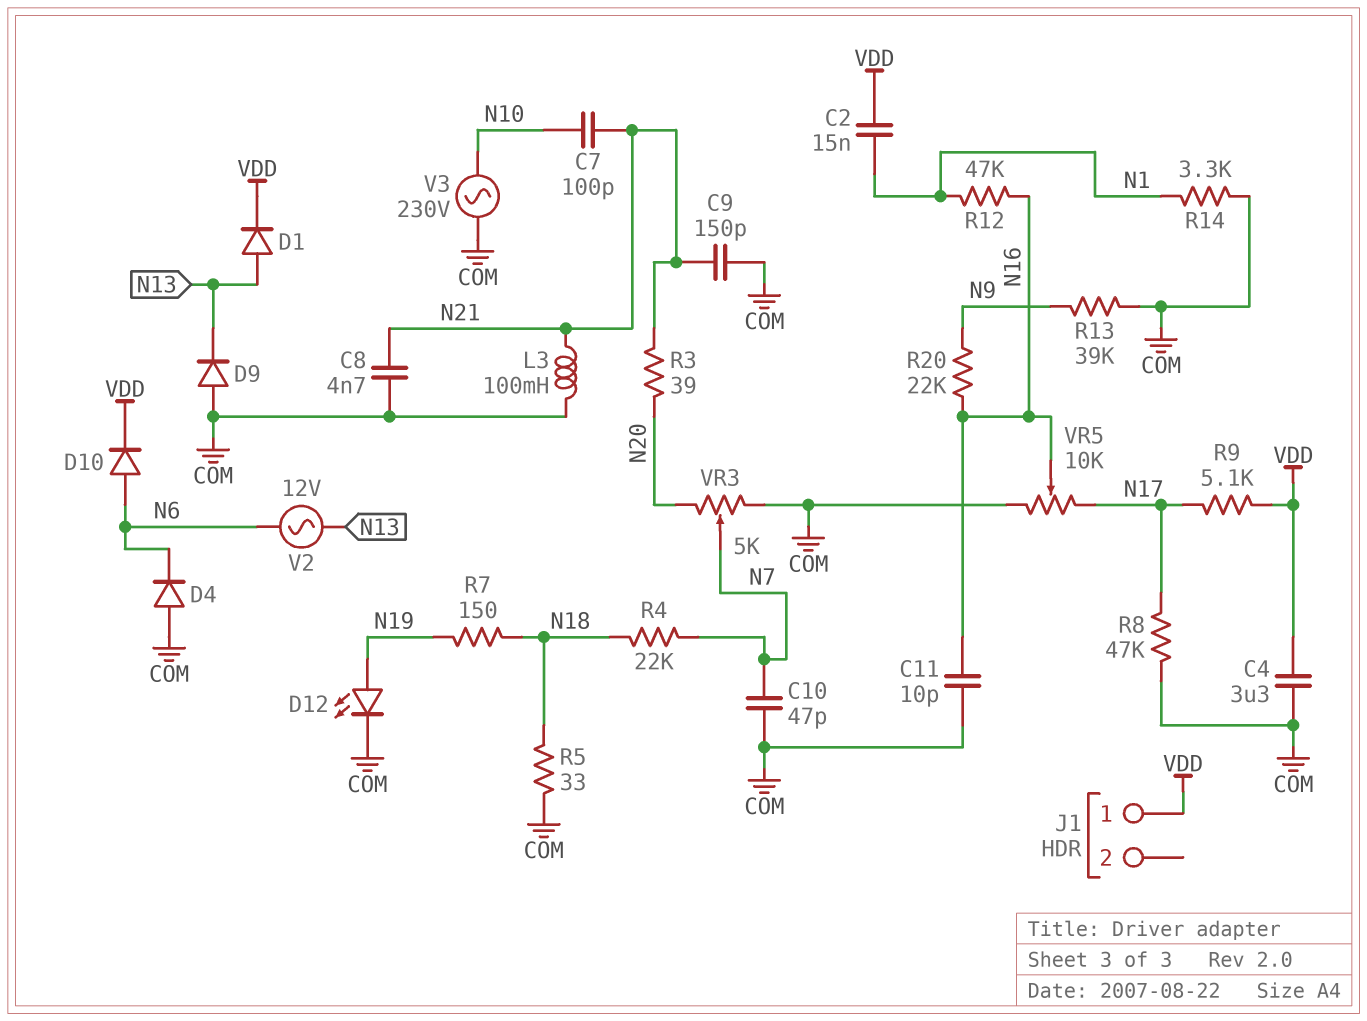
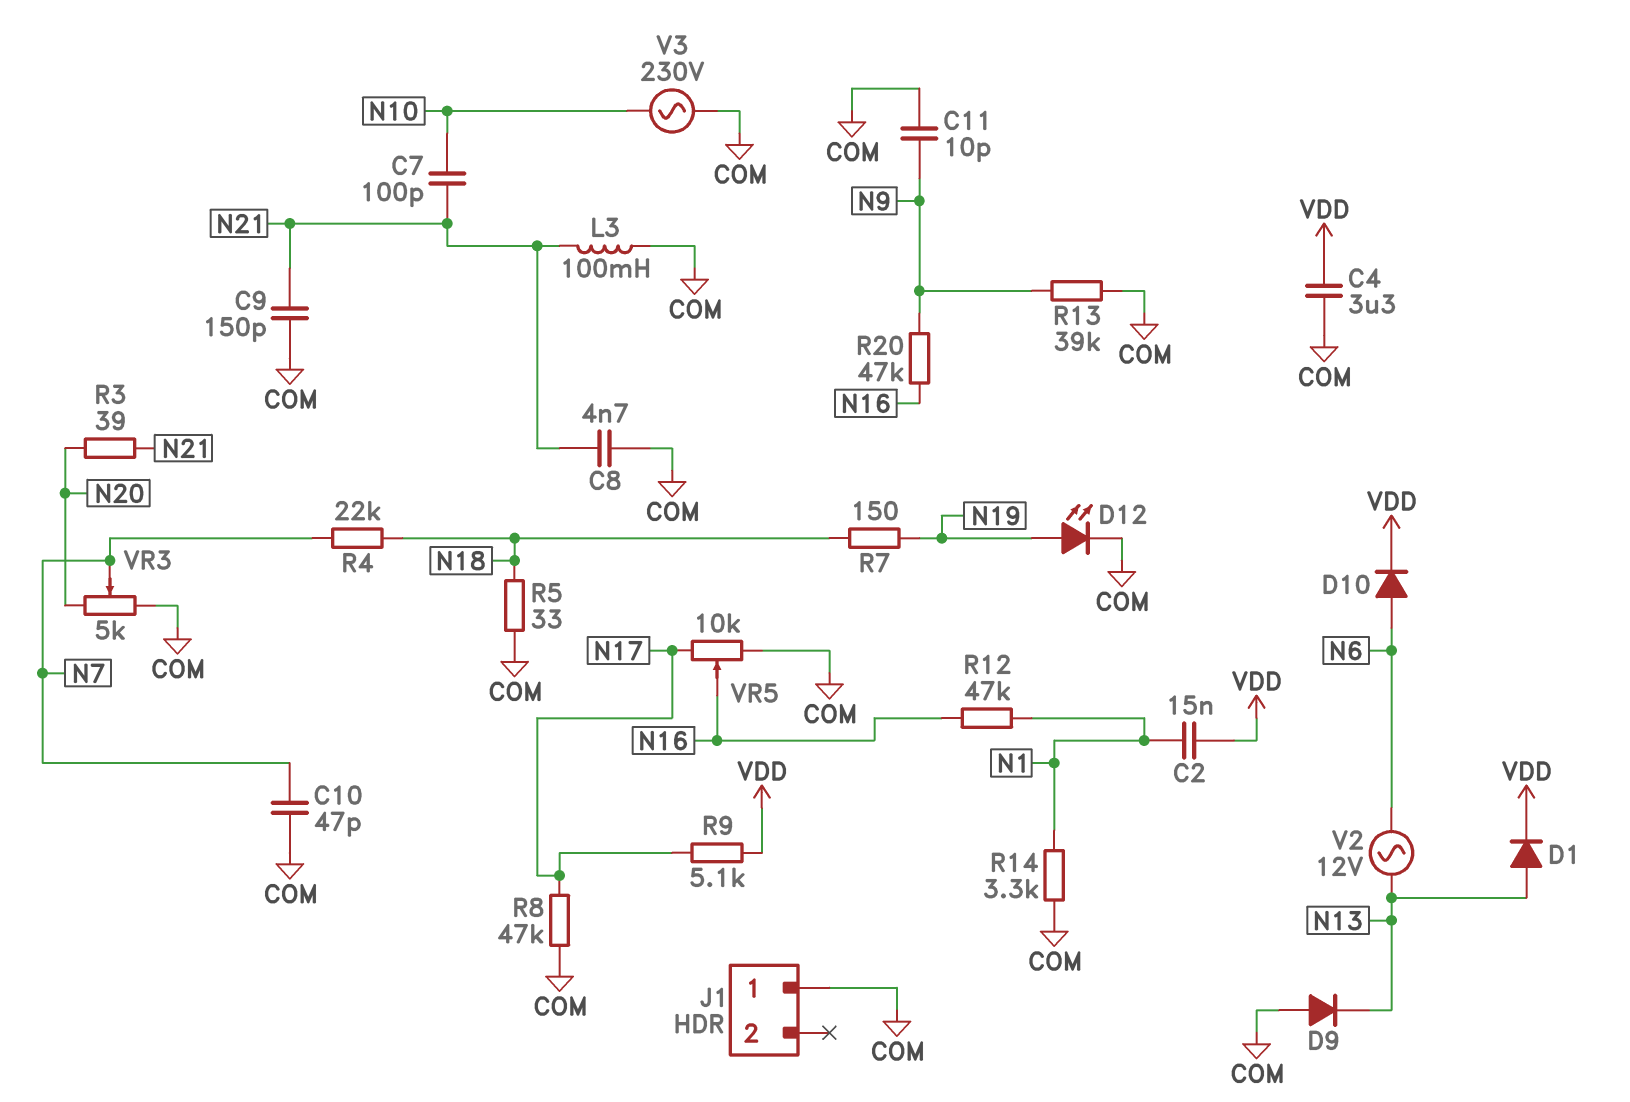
C11: 10pF (COM, N16) -> 10pF (COM, N9)
D4: diode (A COM, K N6) -> none
J1 pin 1: VDD -> COM
R20: 22k (N9, N16) -> 47k (N9, N16)

